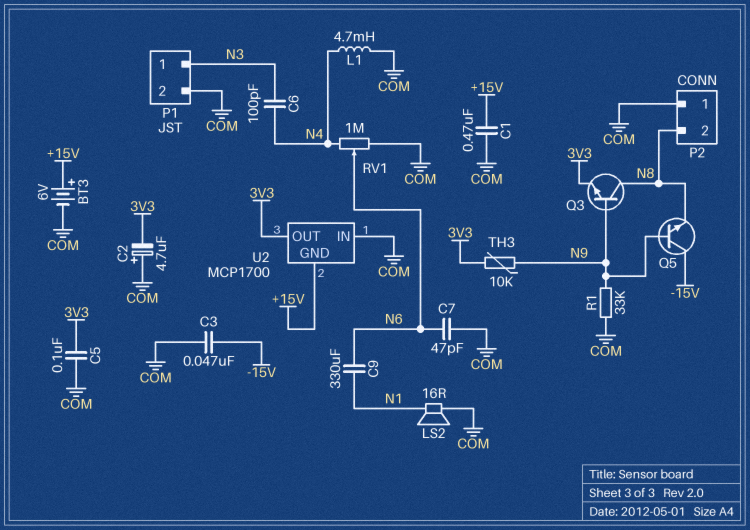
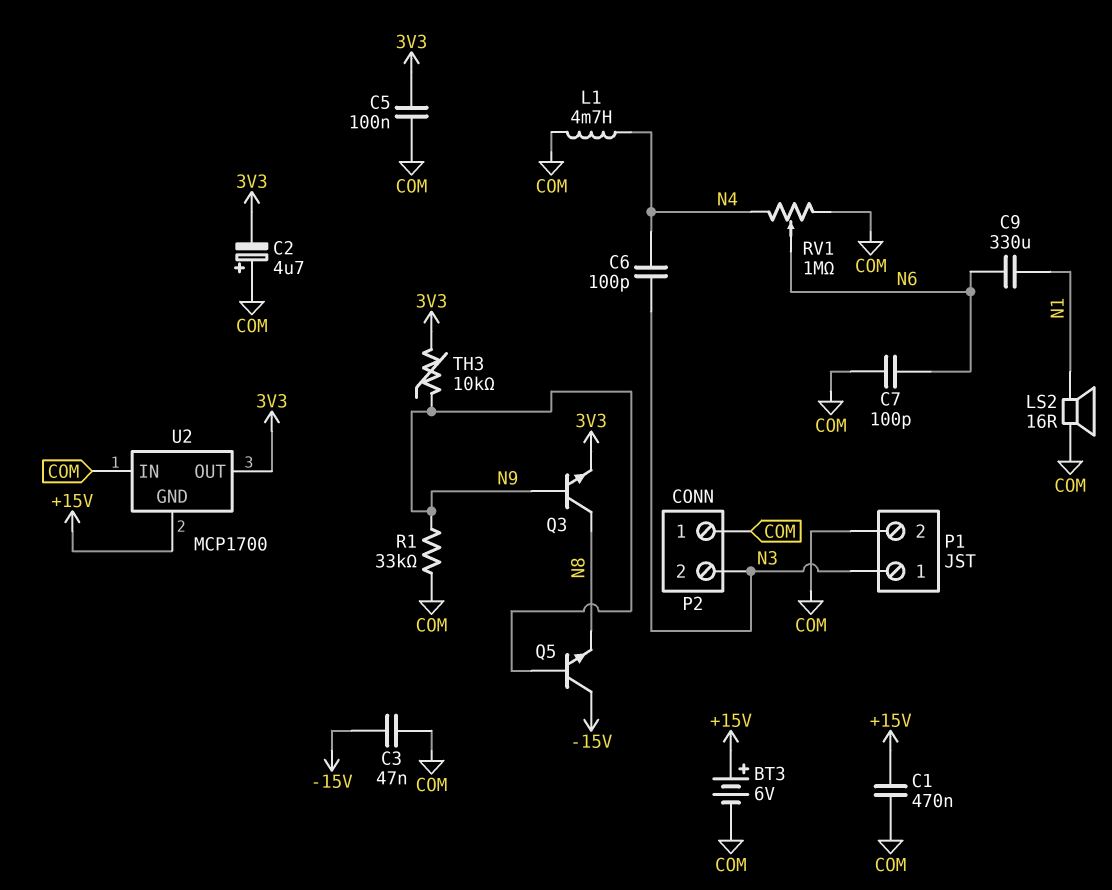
C7: 47pF (COM, N6) -> 100pF (COM, N6)
P2 pin 2: N8 -> N3

